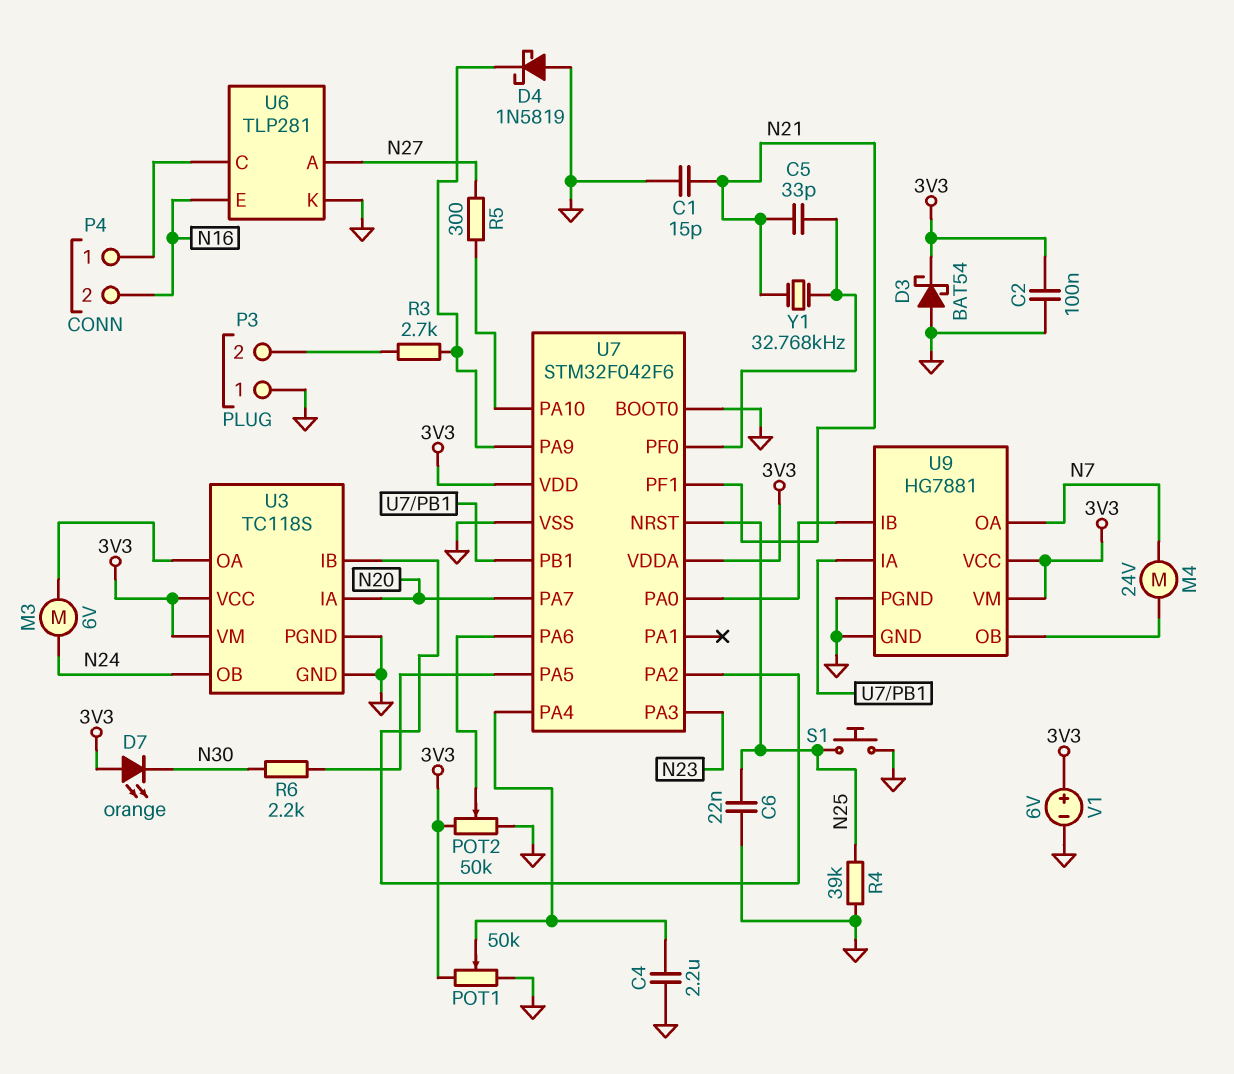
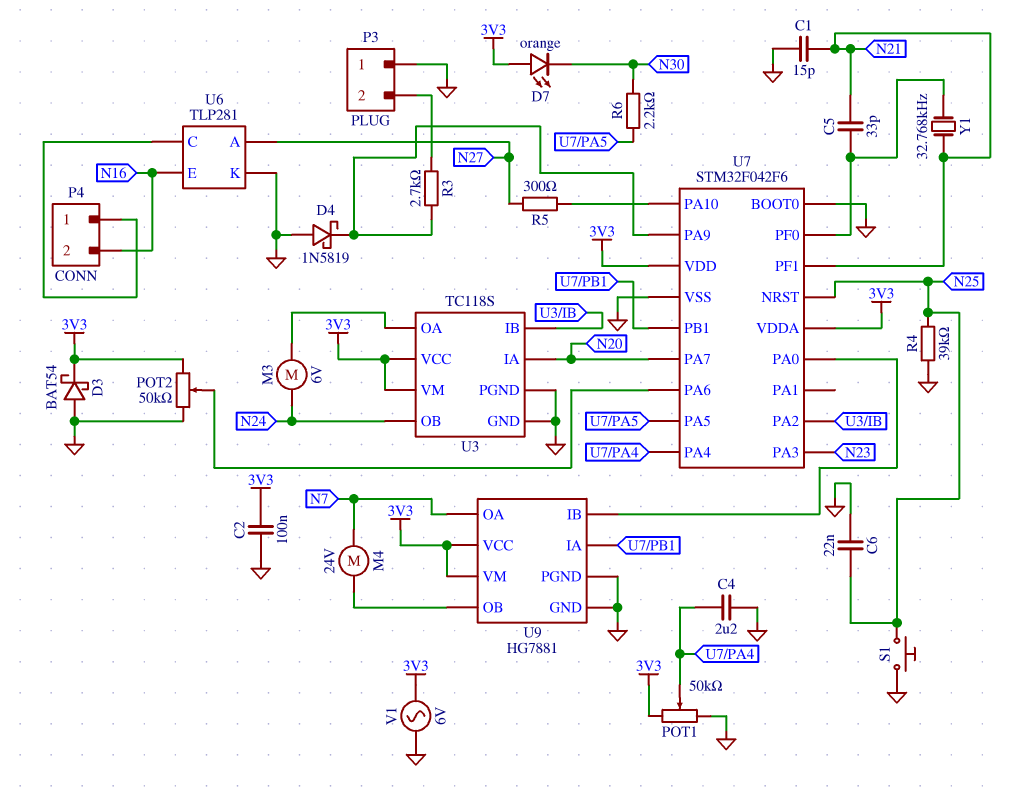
V1: 6V (plus 3V3, minus GND) -> AC 6V (3V3, GND)

